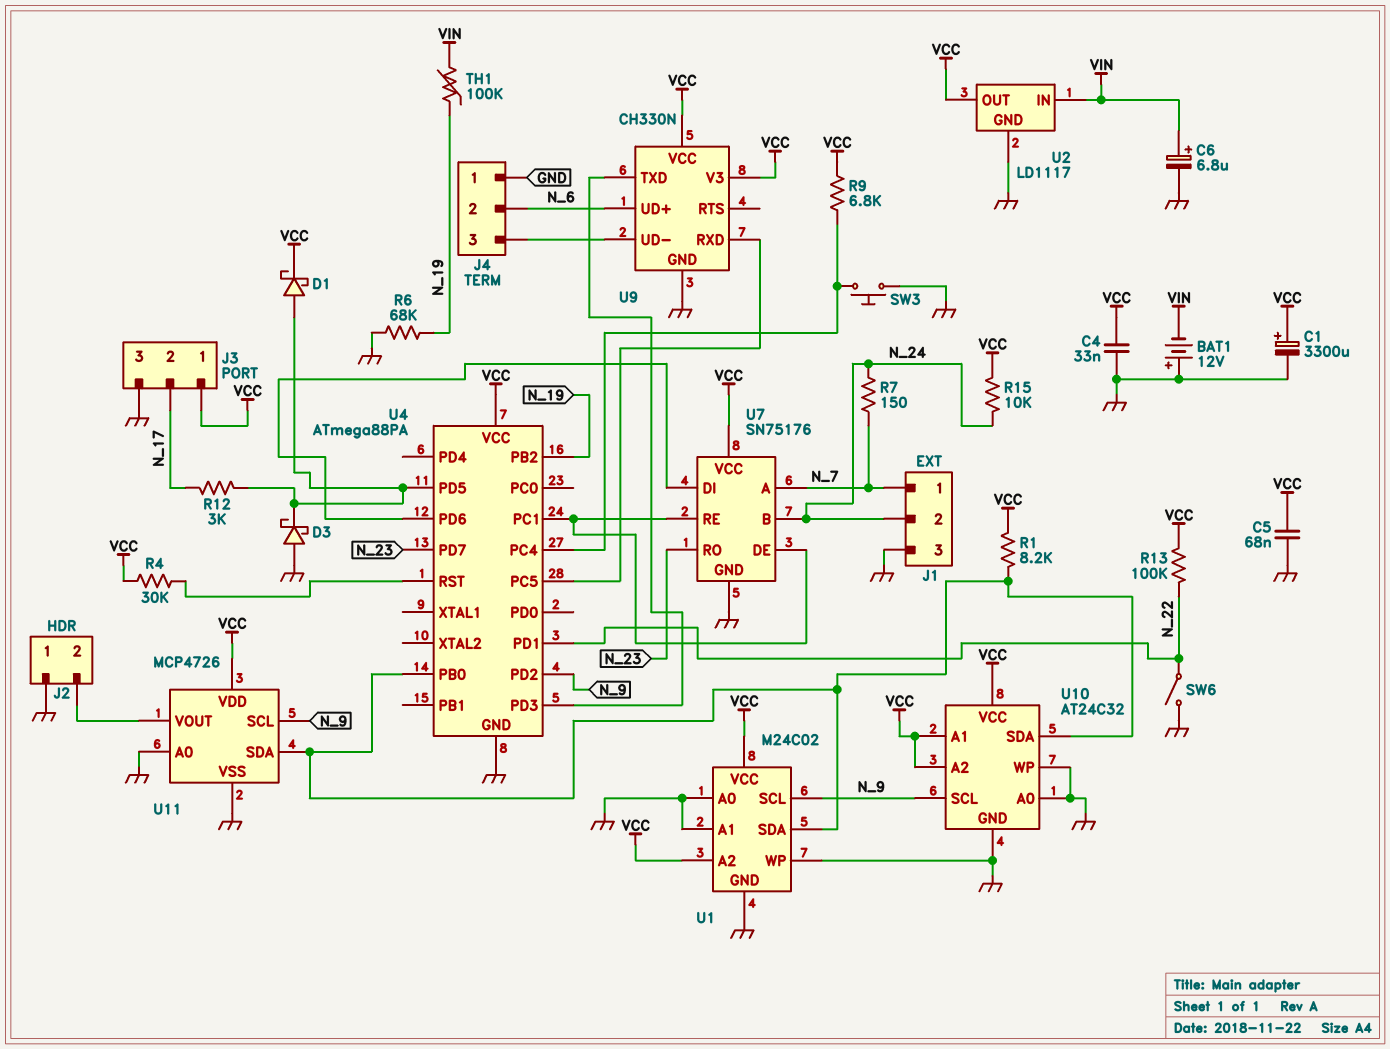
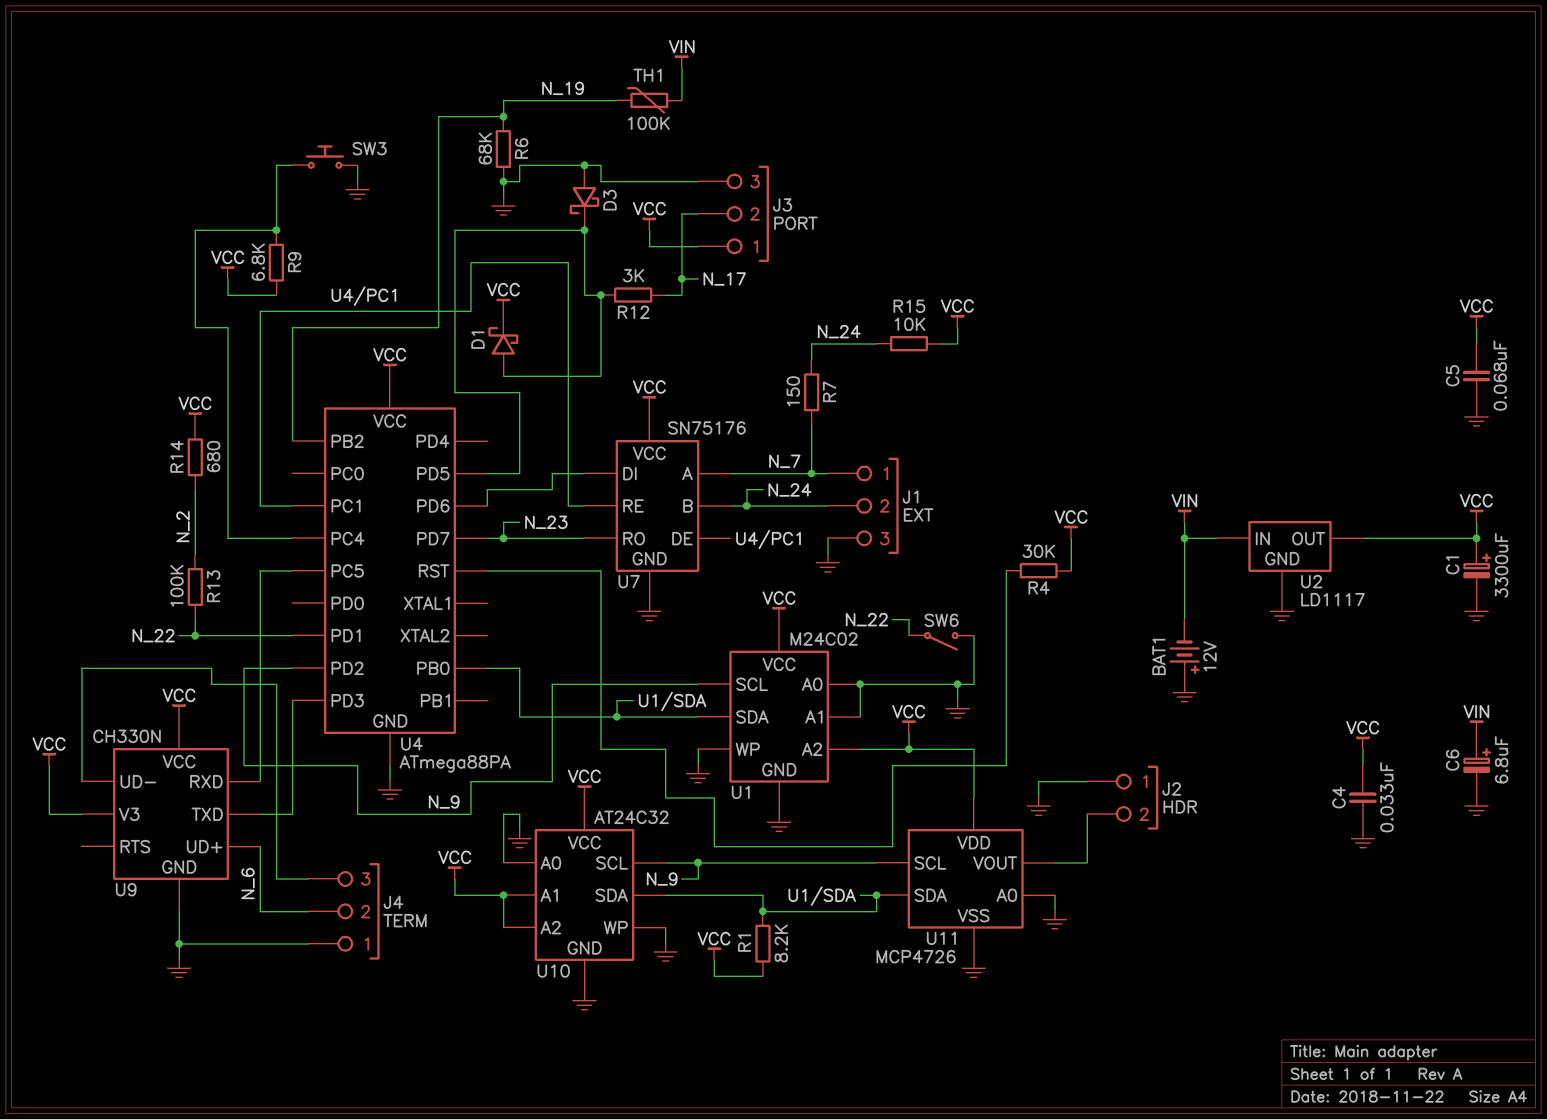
R13: 100k (N_22, VCC) -> 100k (N_2, N_22)
R14: none -> 680 (N_2, VCC)

